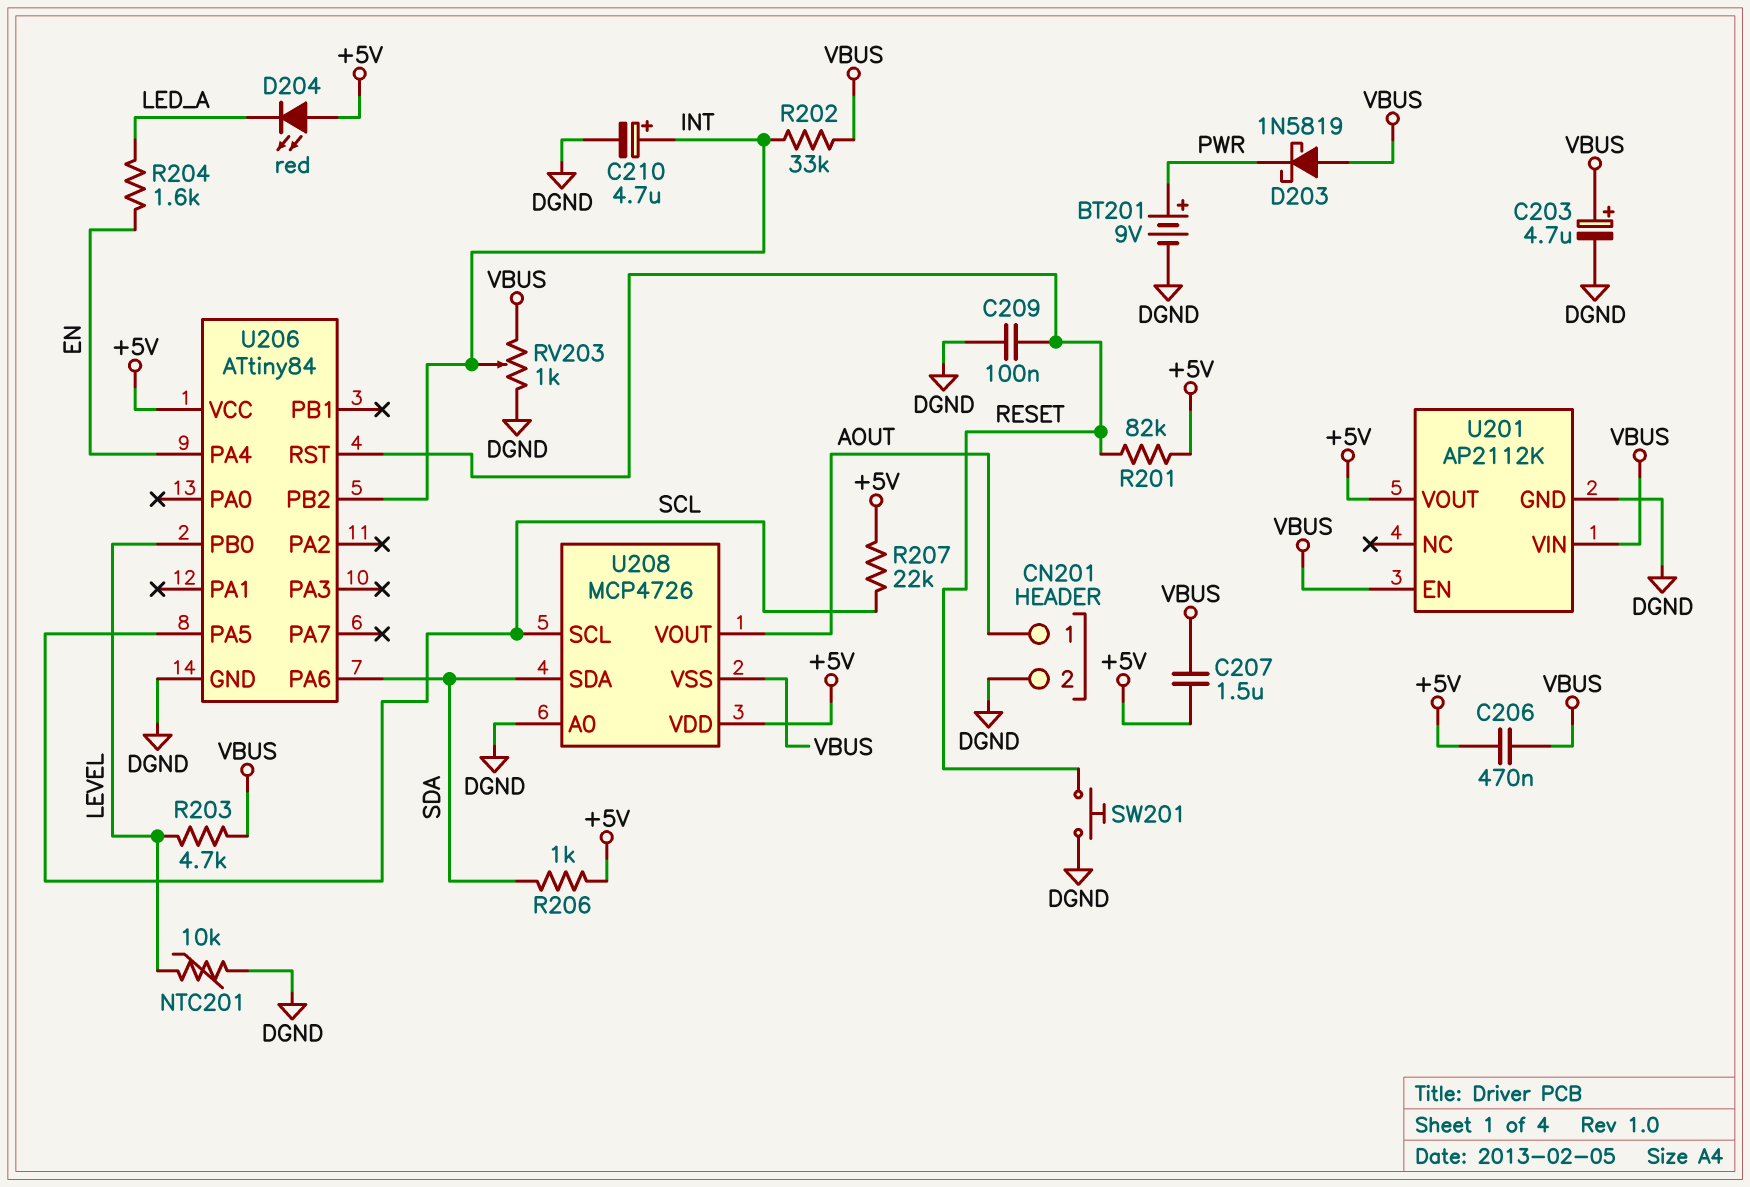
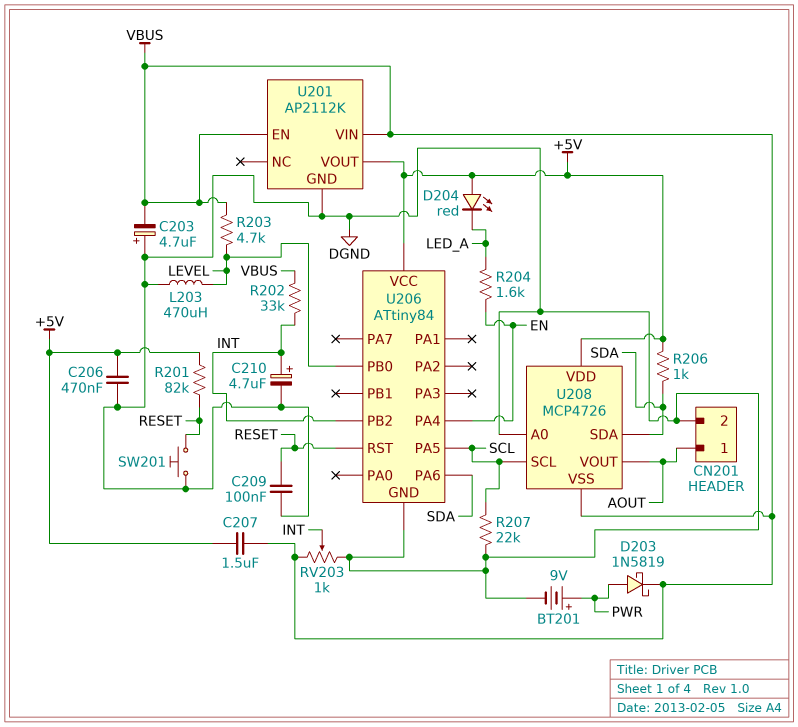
C203: 4.7uF (plus VBUS, minus DGND) -> 4.7uF (plus DGND, minus VBUS)
C206: 470nF (+5V, VBUS) -> 470nF (+5V, DGND)
D203: schottky 1N5819 (A VBUS, K PWR) -> schottky 1N5819 (A PWR, K VBUS)
L203: none -> 470uH (DGND, LEVEL)
NTC201: 10k (DGND, LEVEL) -> none
R207: 22k (+5V, SCL) -> 22k (DGND, SCL)

